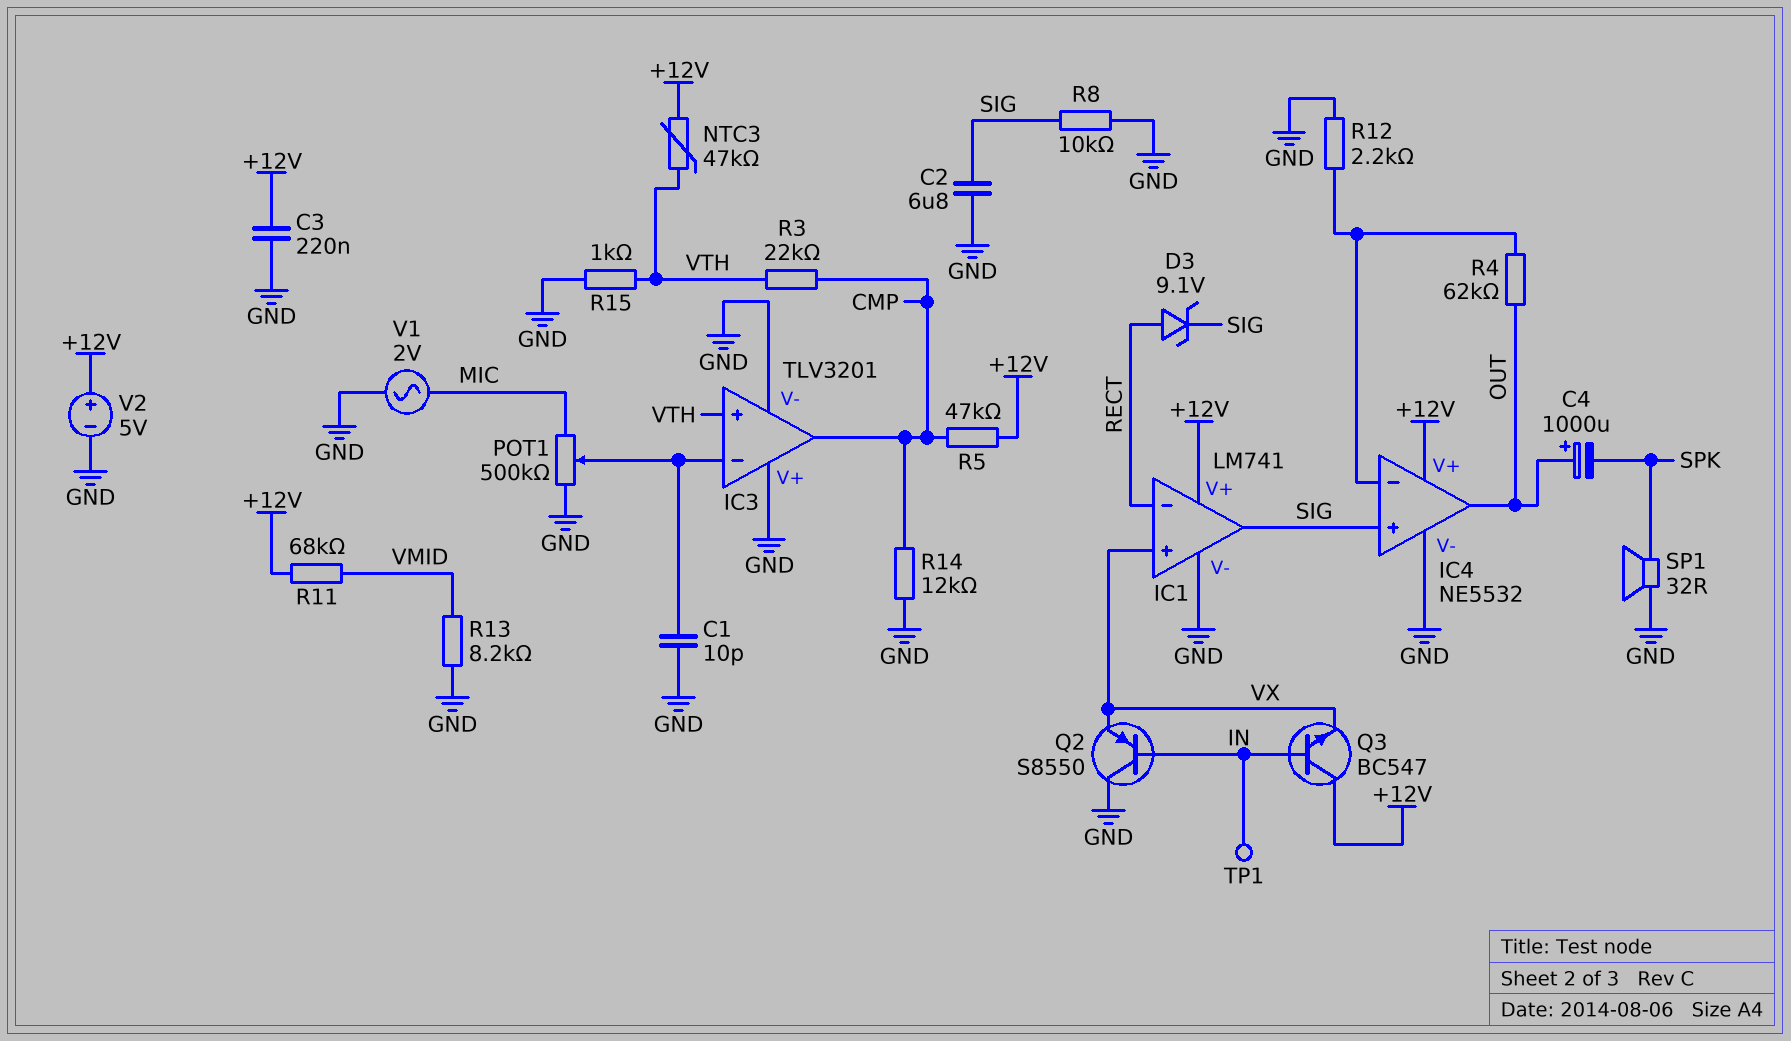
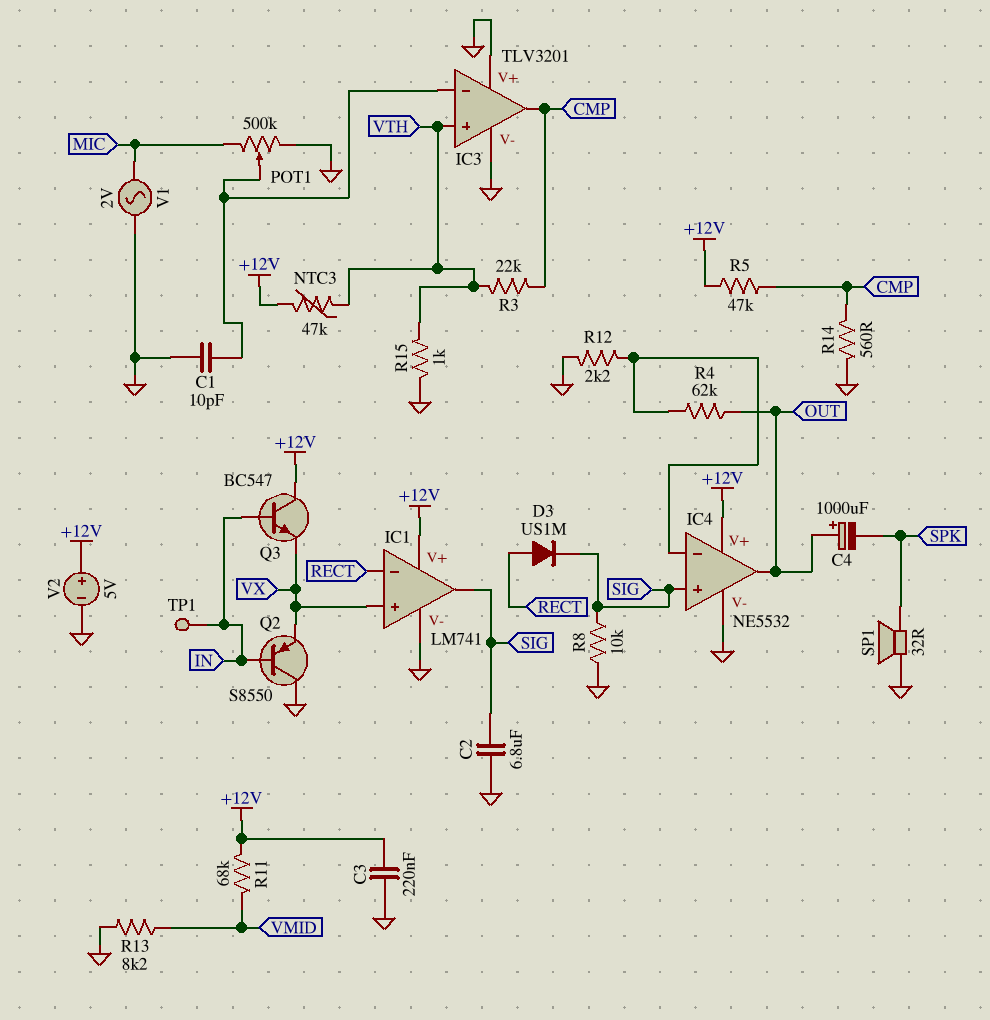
D3: zener 9.1V (A RECT, K SIG) -> diode US1M (A RECT, K SIG)
R14: 12k (CMP, GND) -> 560 (CMP, GND)

